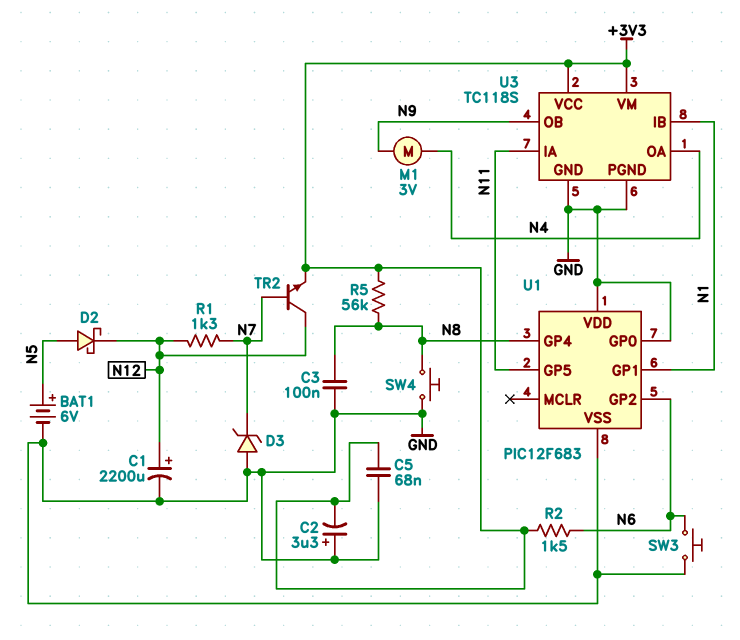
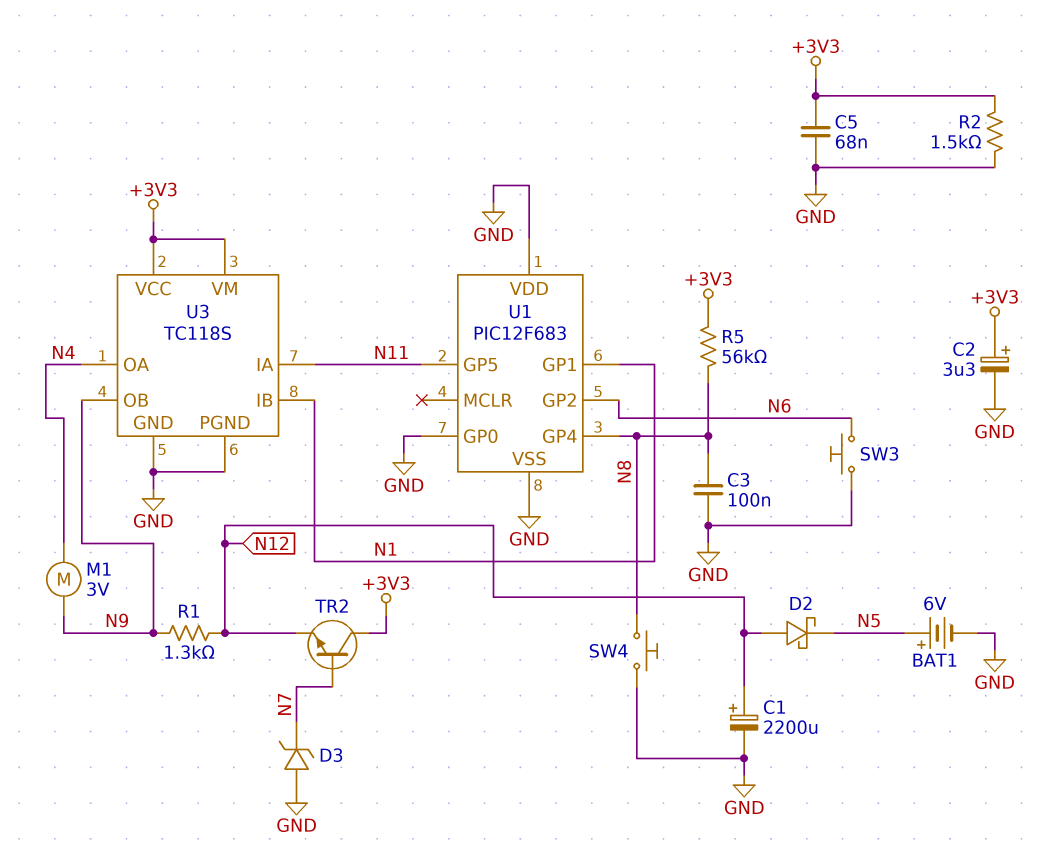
C2: 3.3uF (plus GND, minus +3V3) -> 3.3uF (plus +3V3, minus GND)
D2: schottky (A N5, K N12) -> schottky (A N12, K N5)
R1: 1.3k (N7, N12) -> 1.3k (N9, N12)
R2: 1.5k (+3V3, N6) -> 1.5k (+3V3, GND)
TR2: NPN (B N7, C N12, E +3V3) -> NPN (B N7, C +3V3, E N12)

